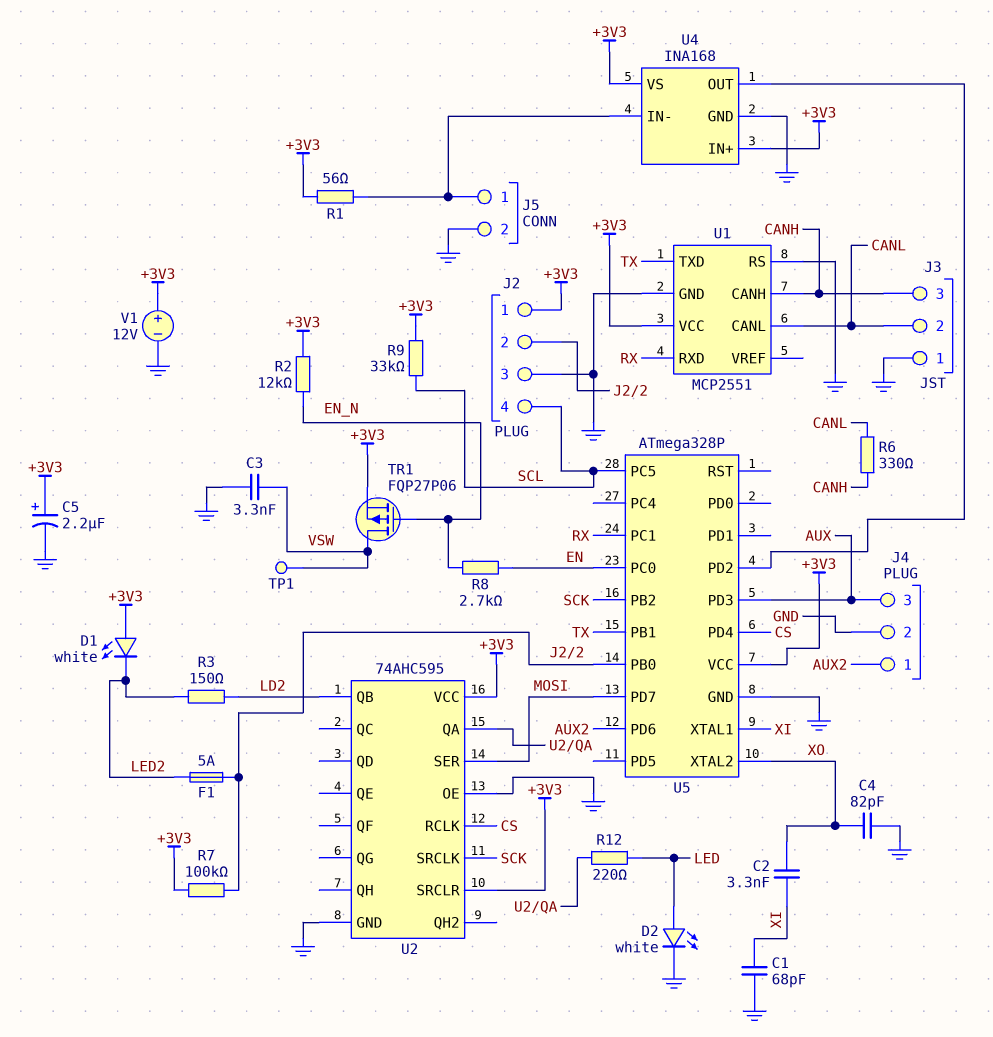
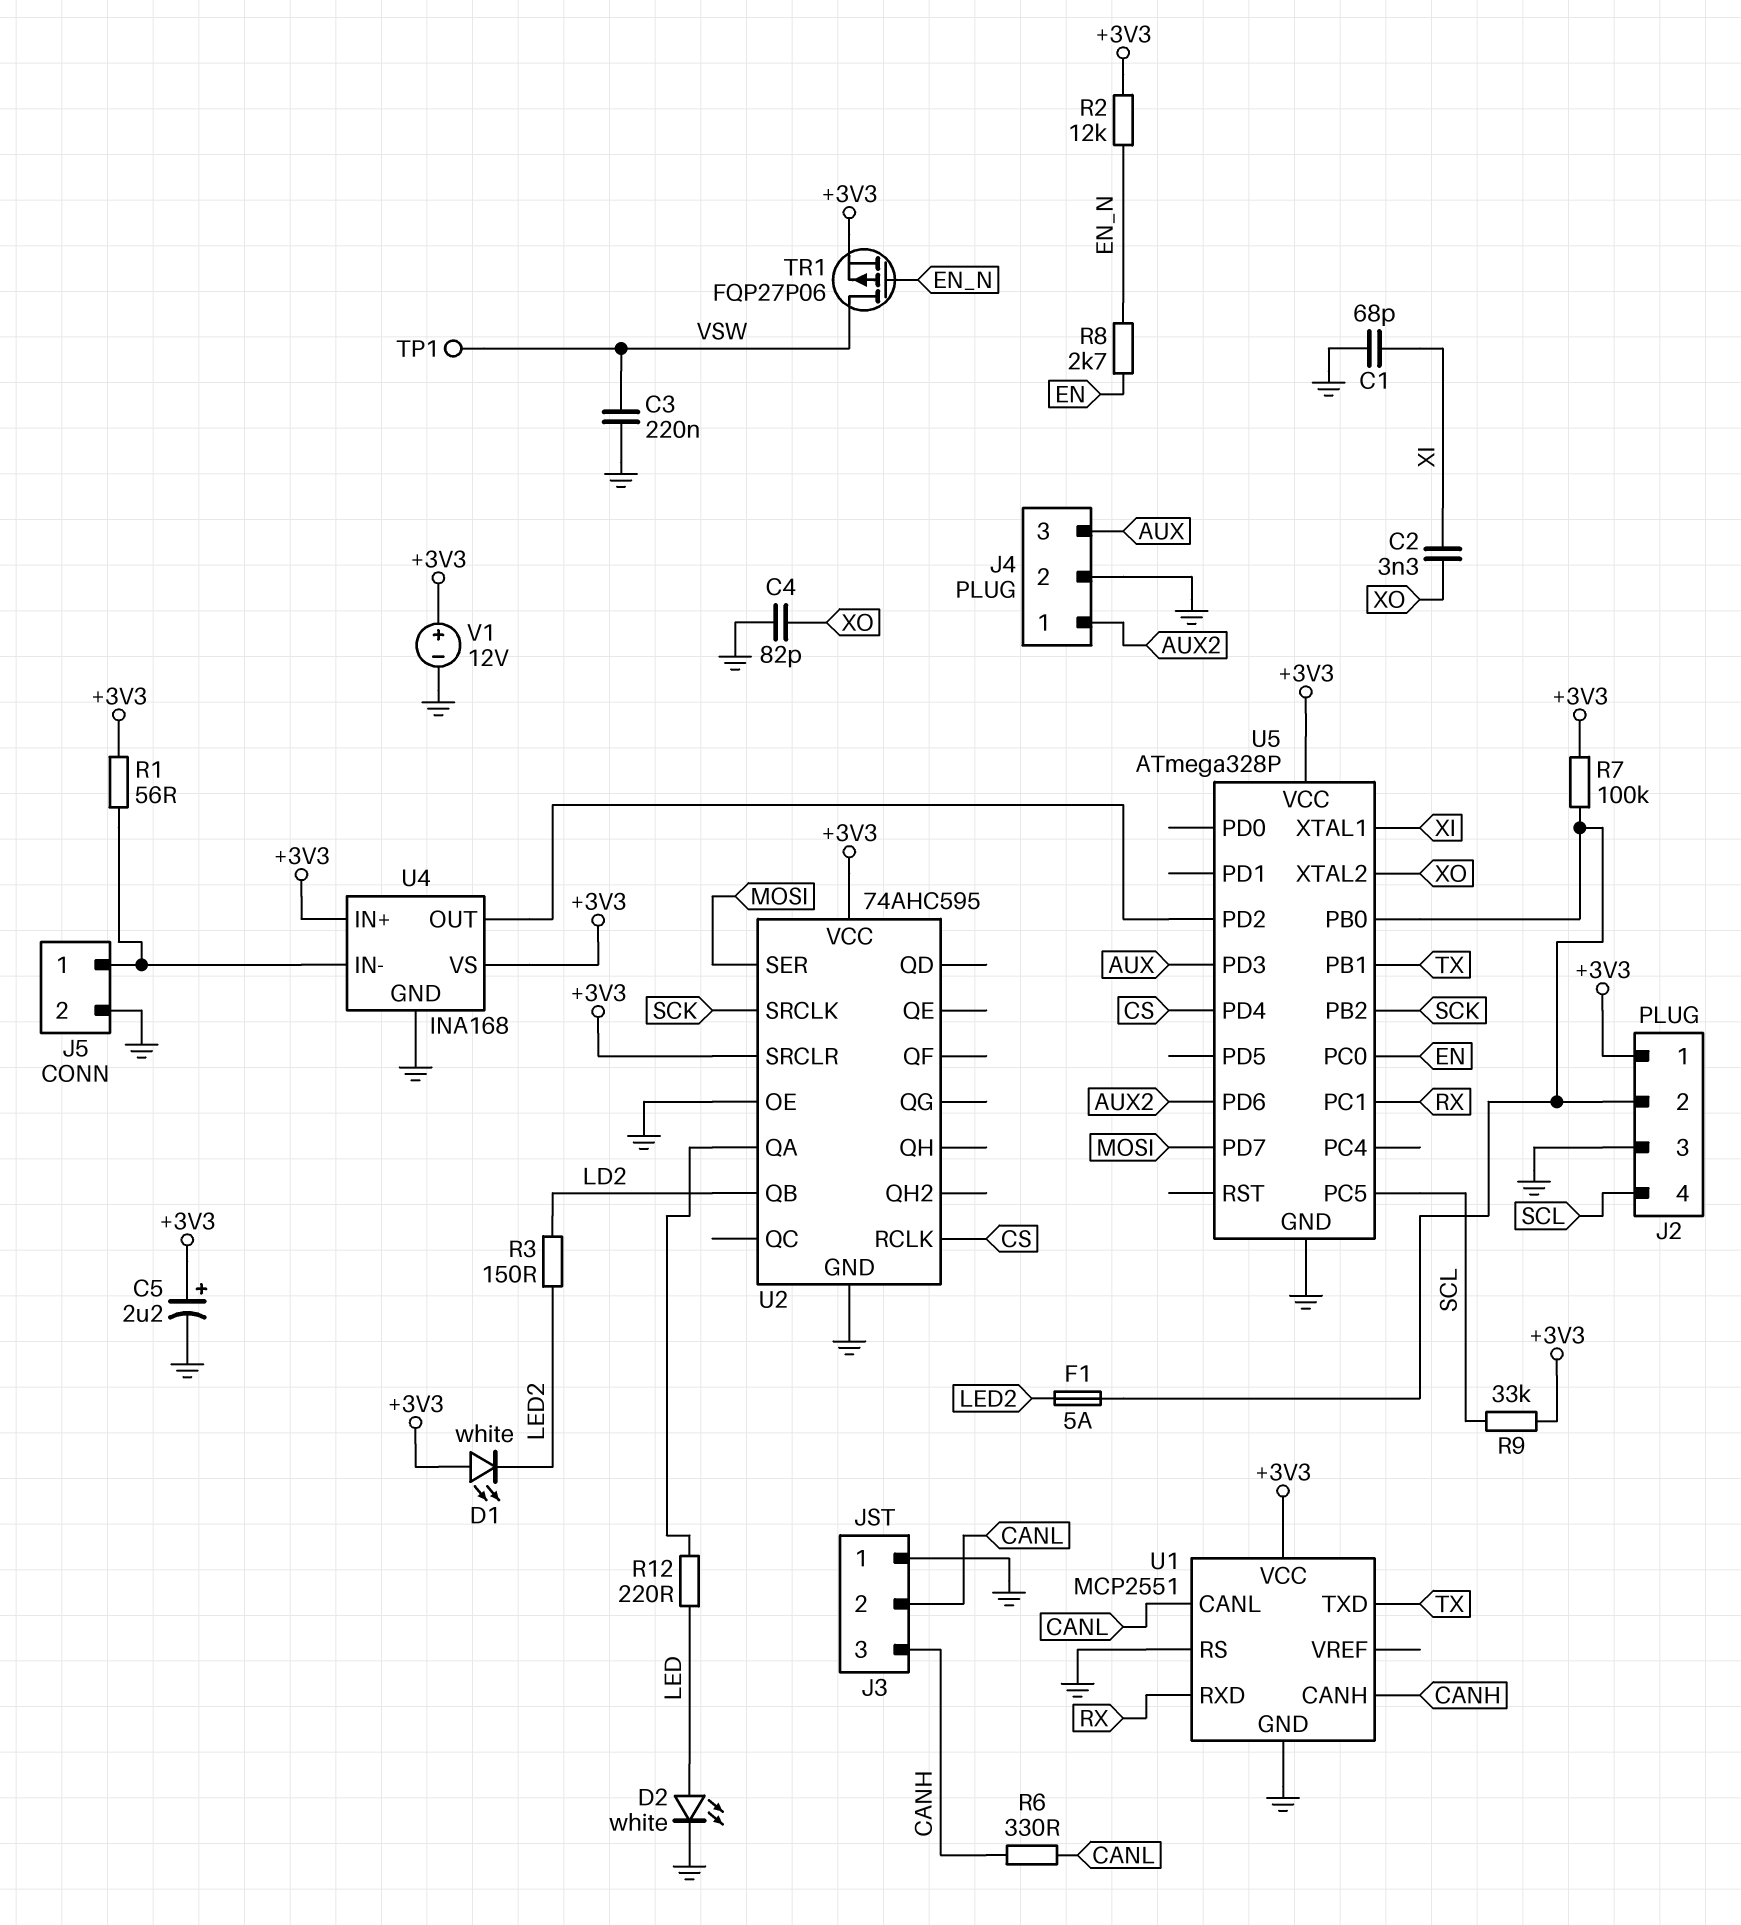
C3: 3.3nF (GND, VSW) -> 220nF (GND, VSW)

